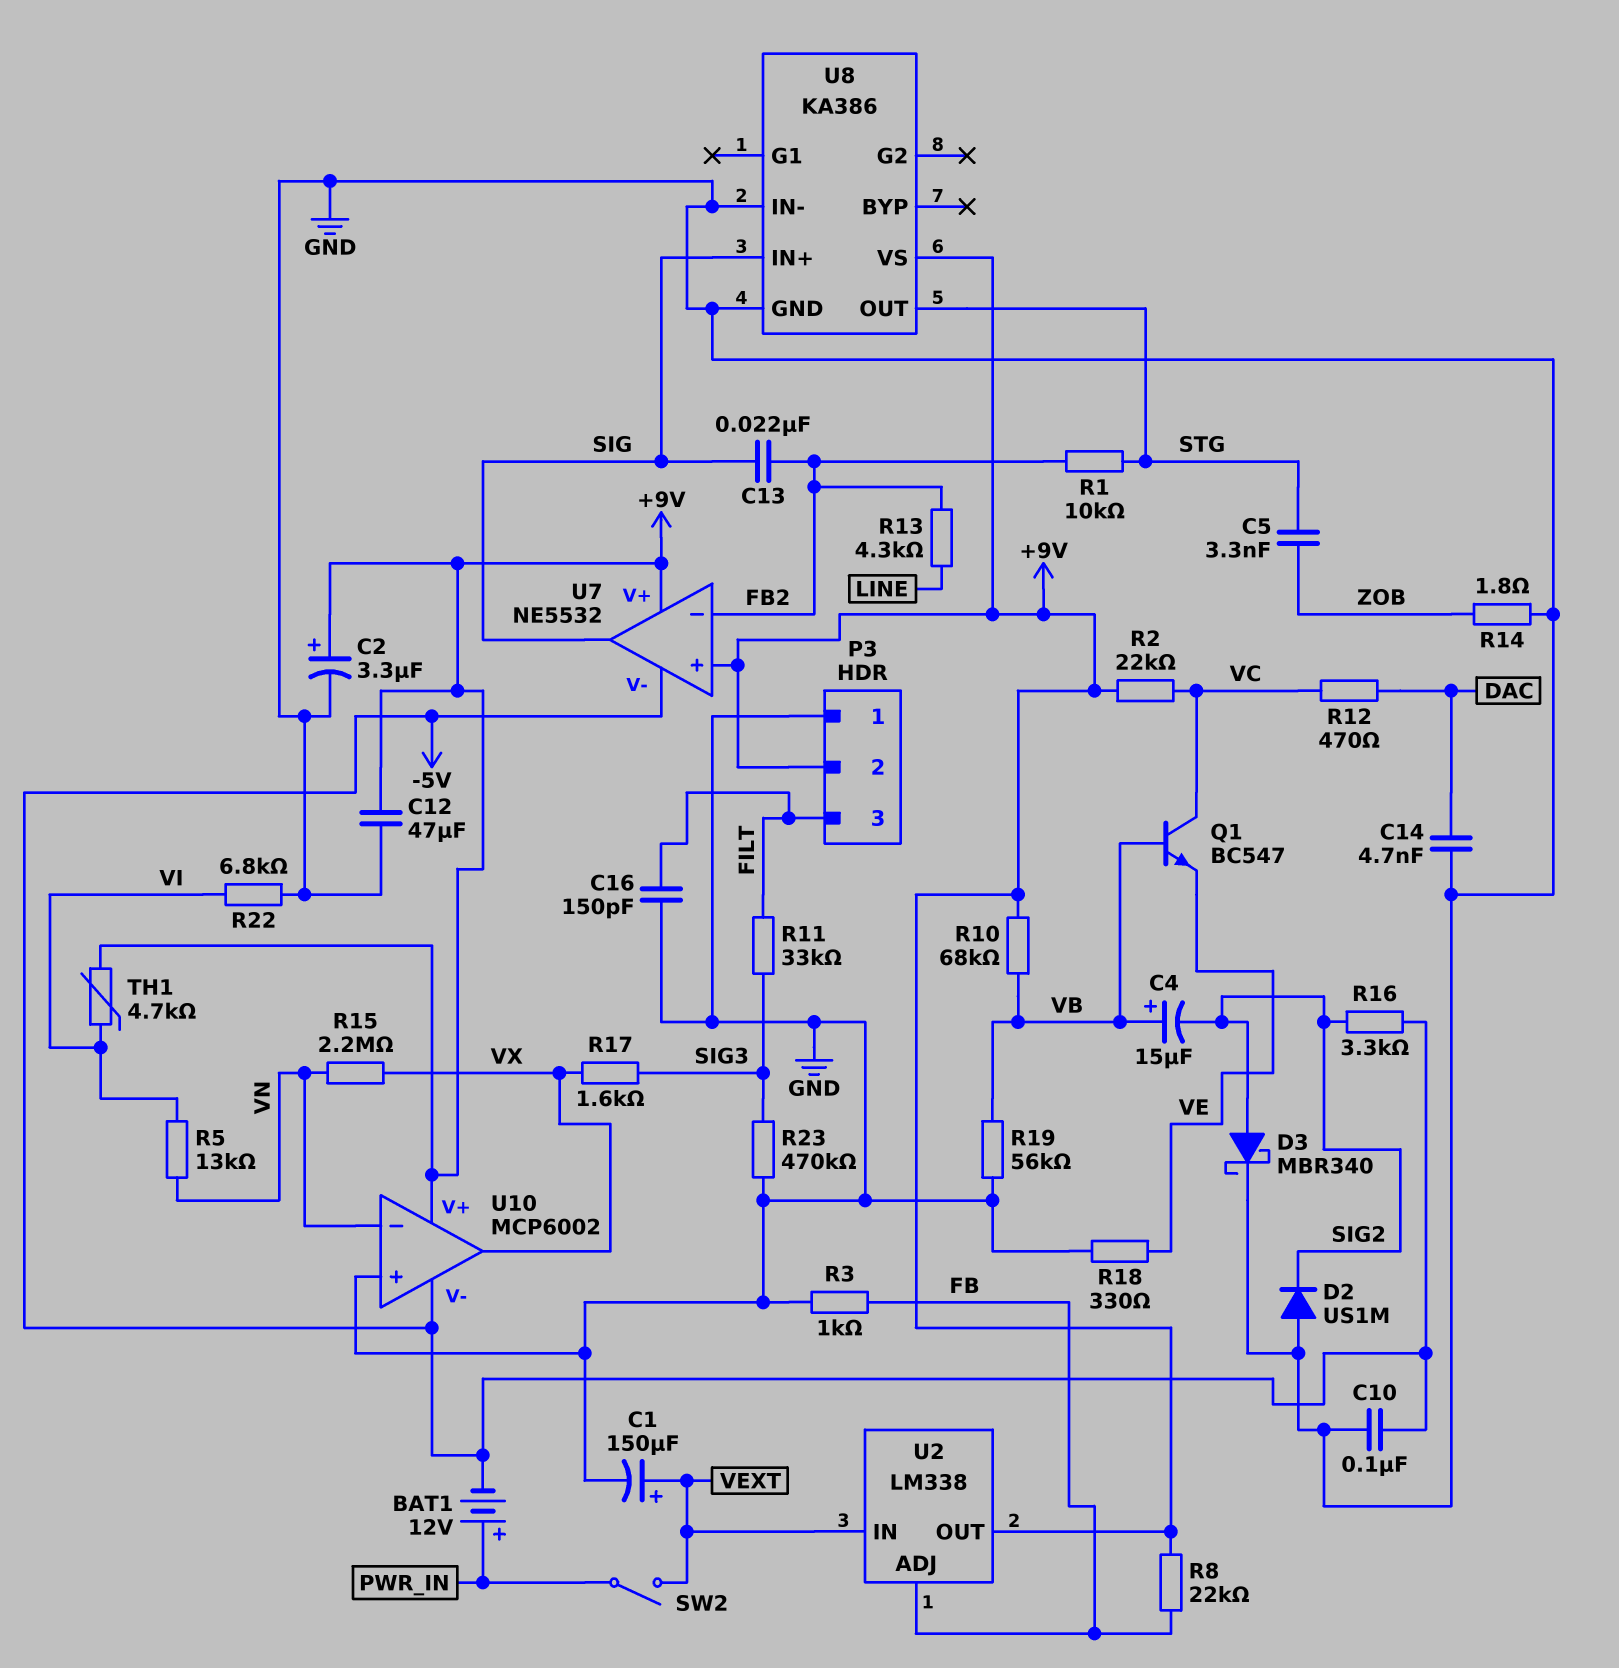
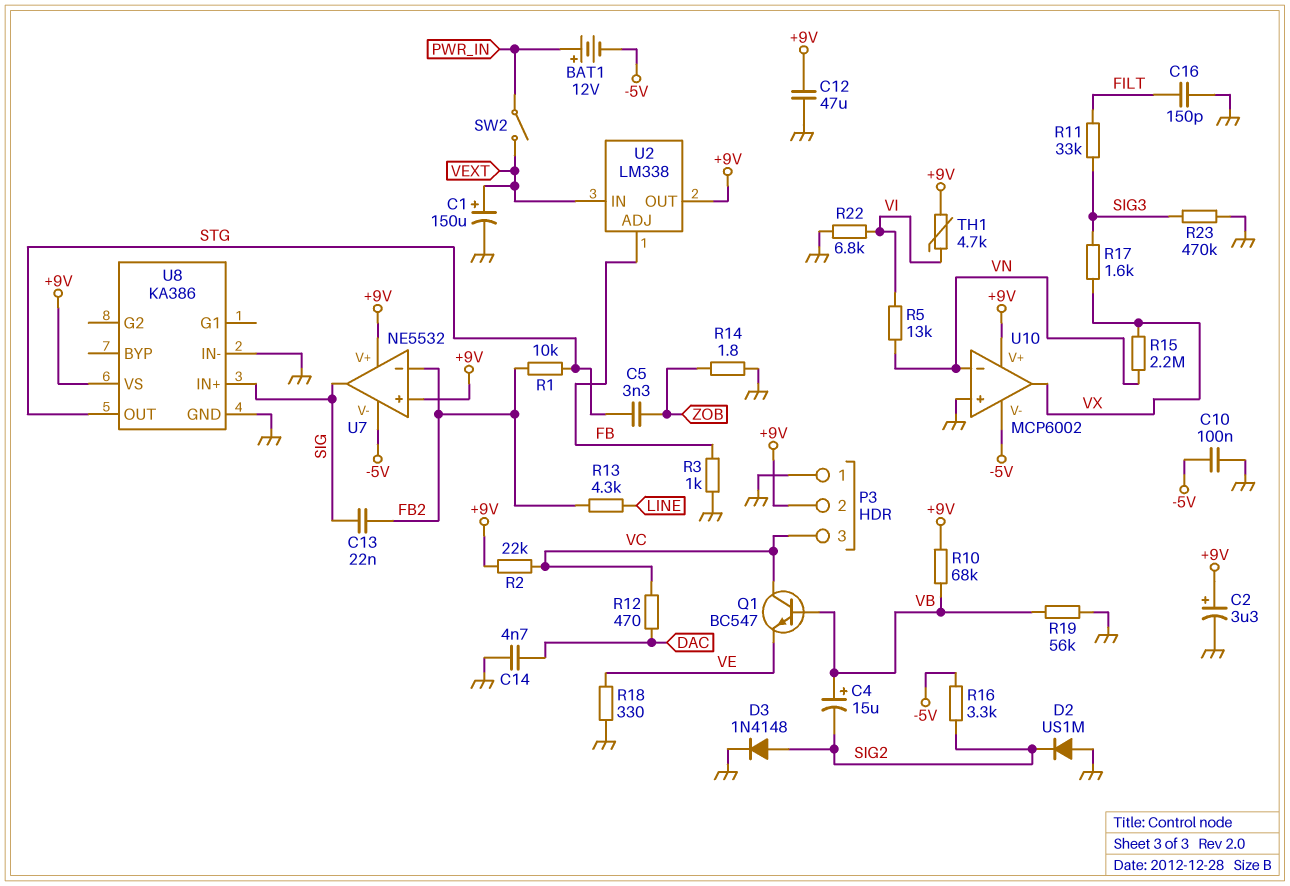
D3: schottky MBR340 (A SIG2, K GND) -> diode 1N4148 (A SIG2, K GND)
P3 pin 3: FILT -> VC
R8: 22k (+9V, FB) -> none

